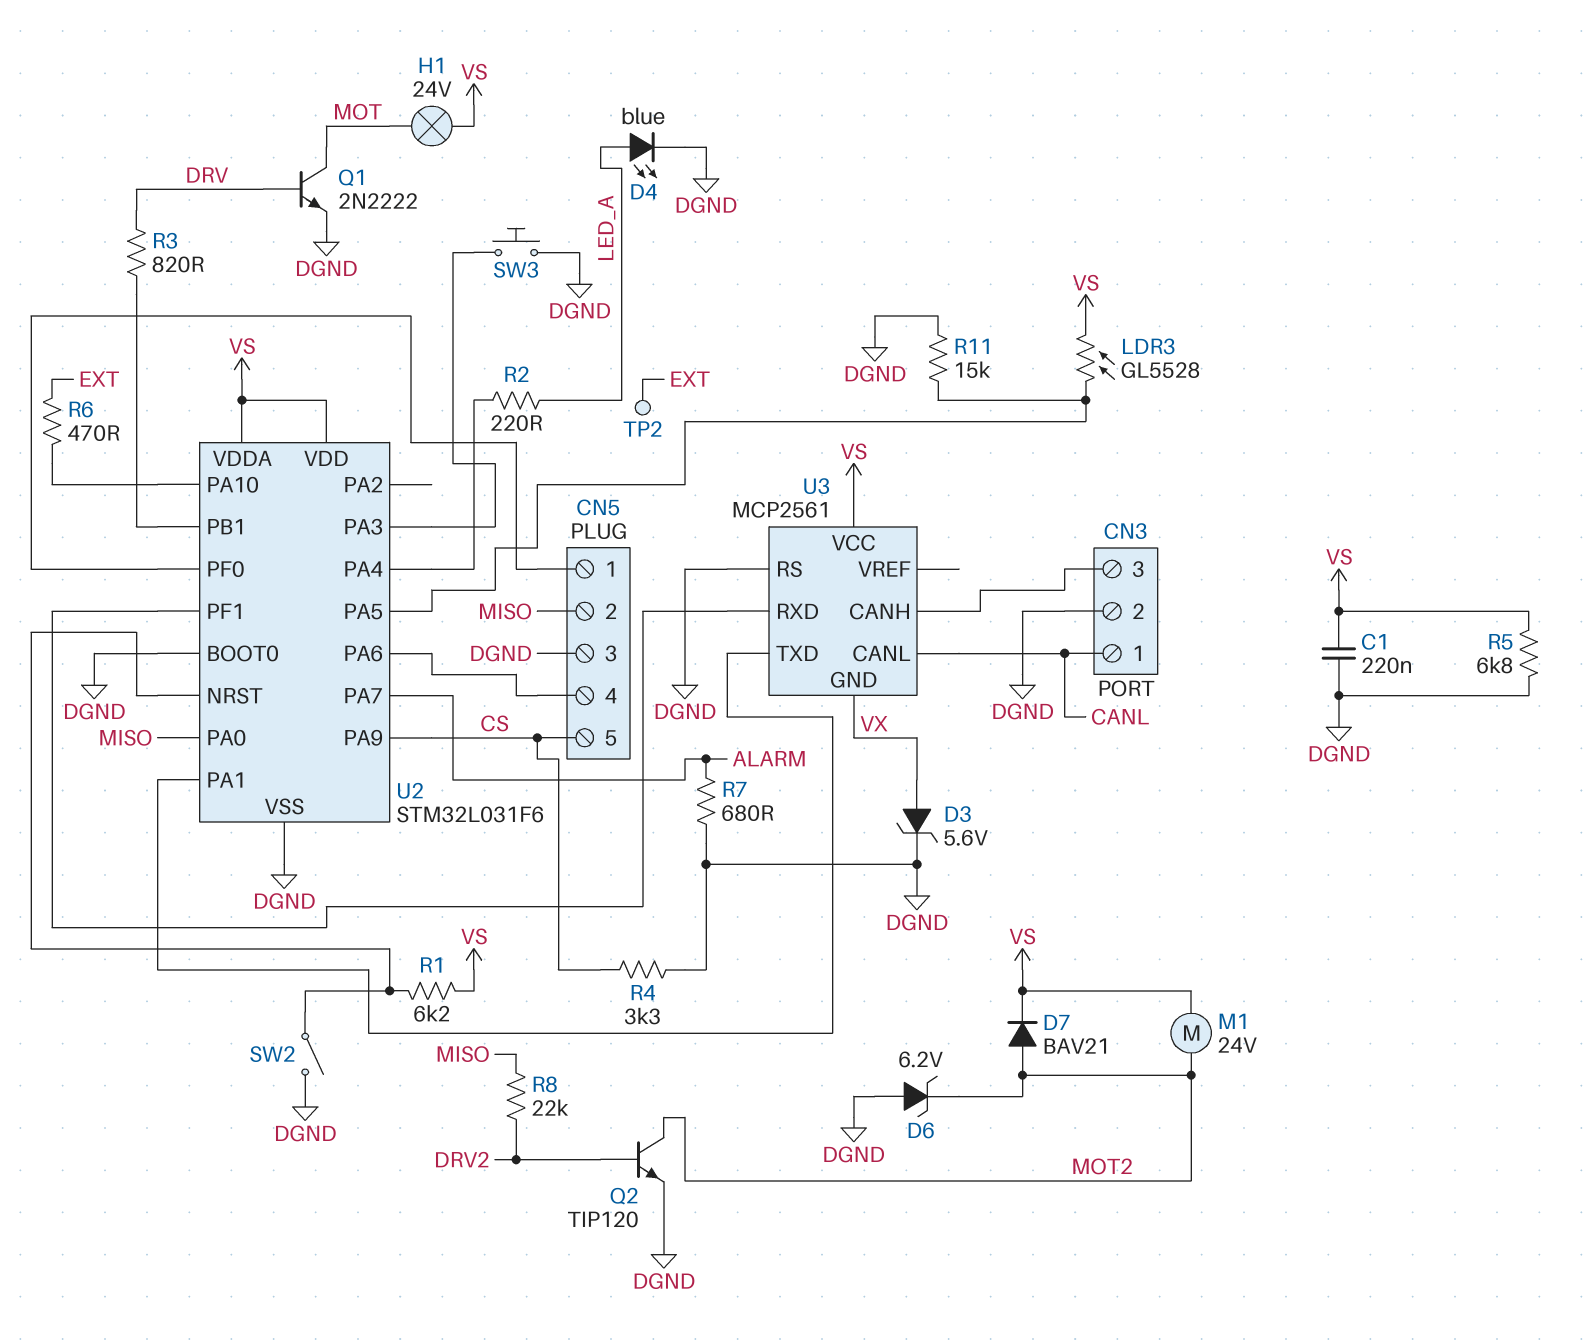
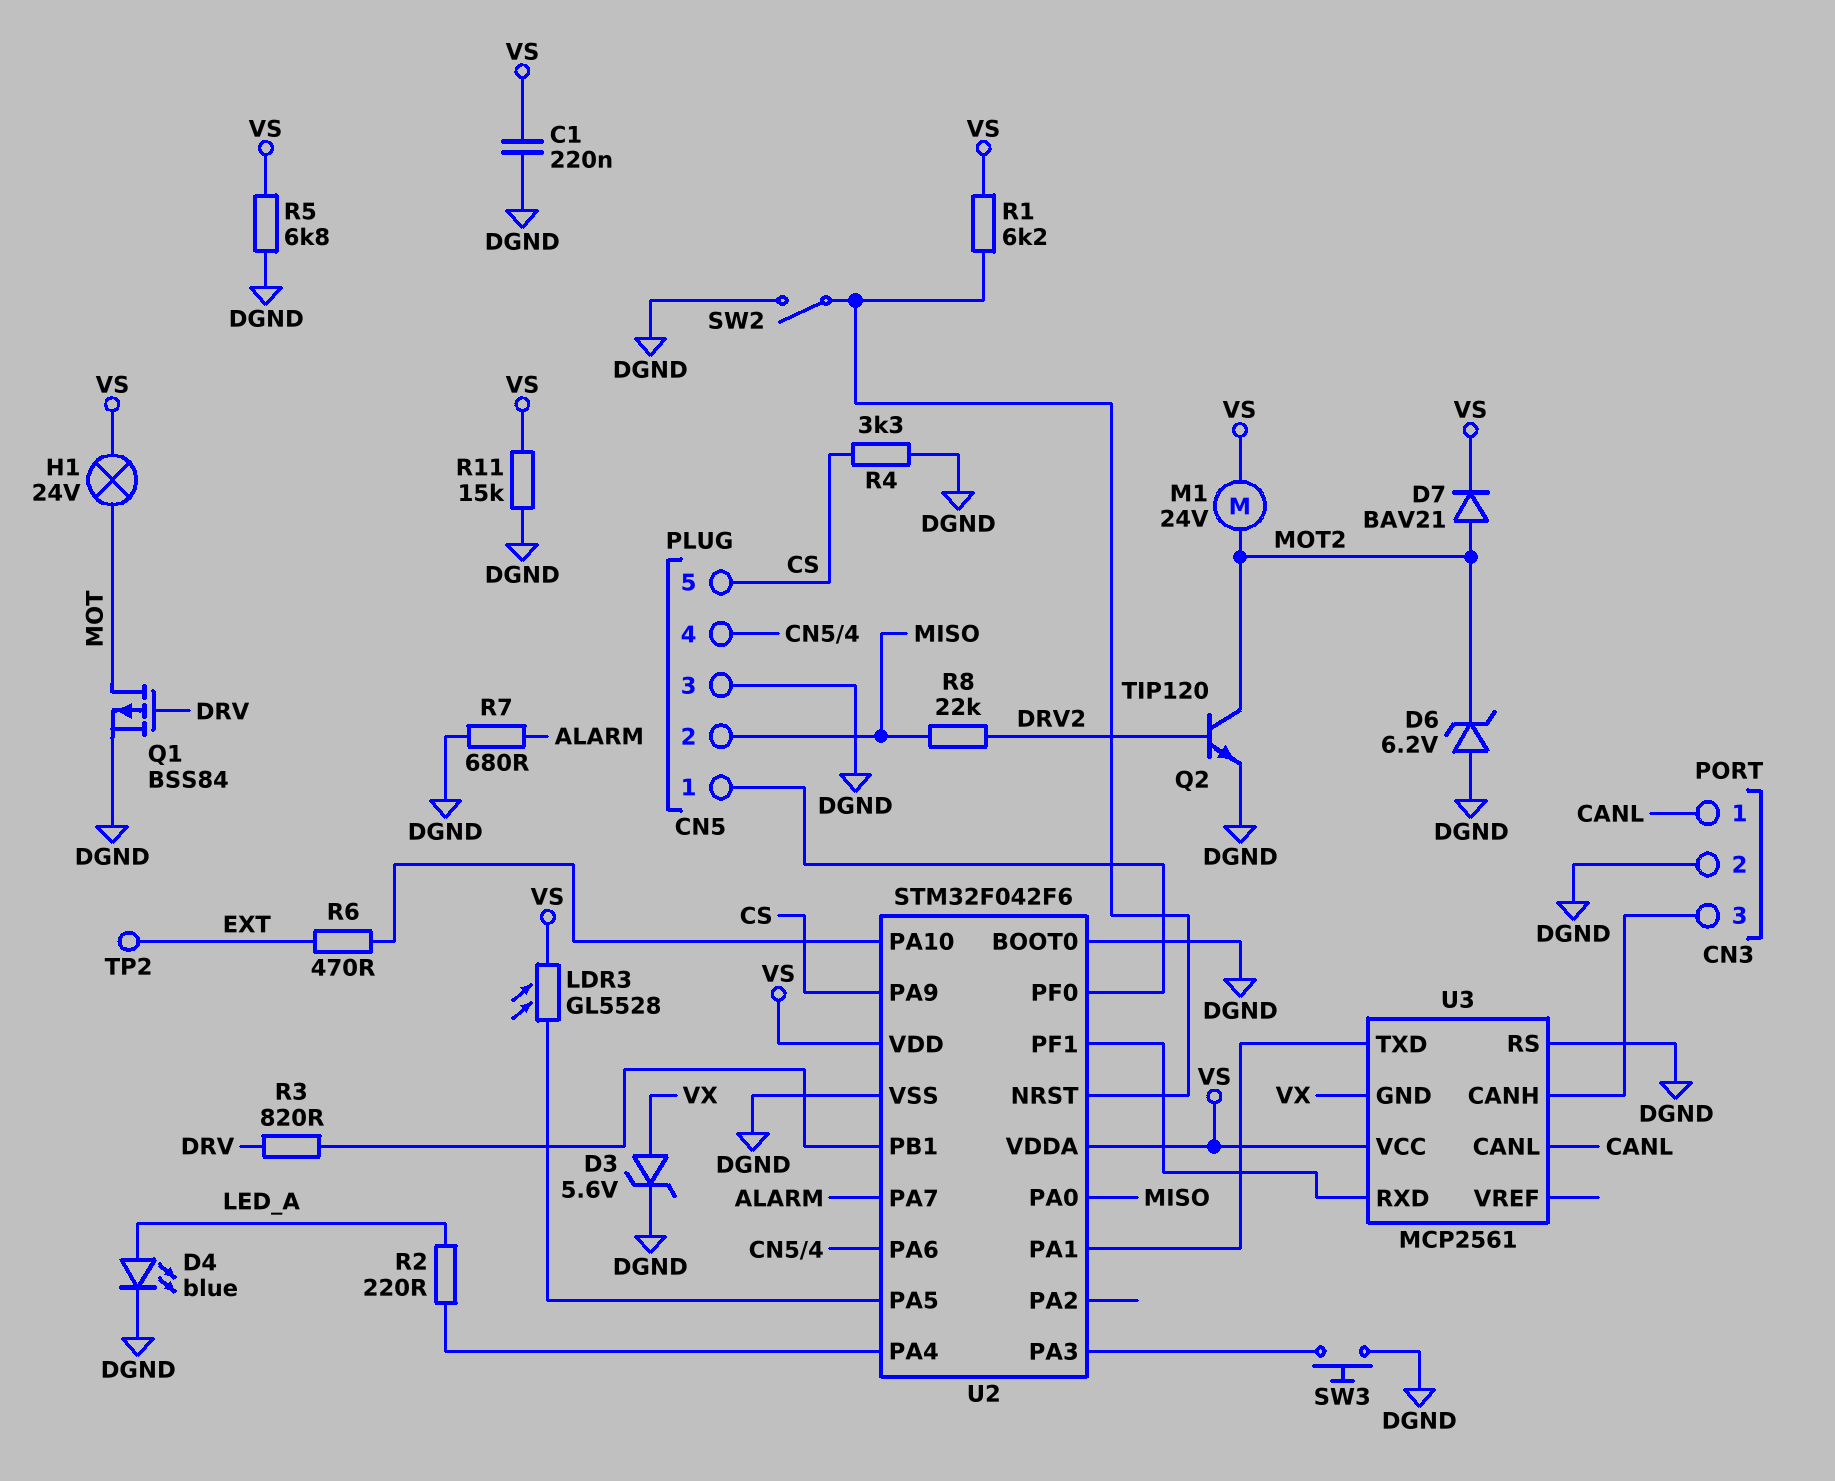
Q1: NPN 2N2222 (B DRV, C MOT, E DGND) -> PMOS BSS84 (G DRV, D MOT, S DGND)
R11: 15k (DGND, U2/PA5) -> 15k (DGND, VS)
U2: STM32L031F6 -> STM32F042F6

